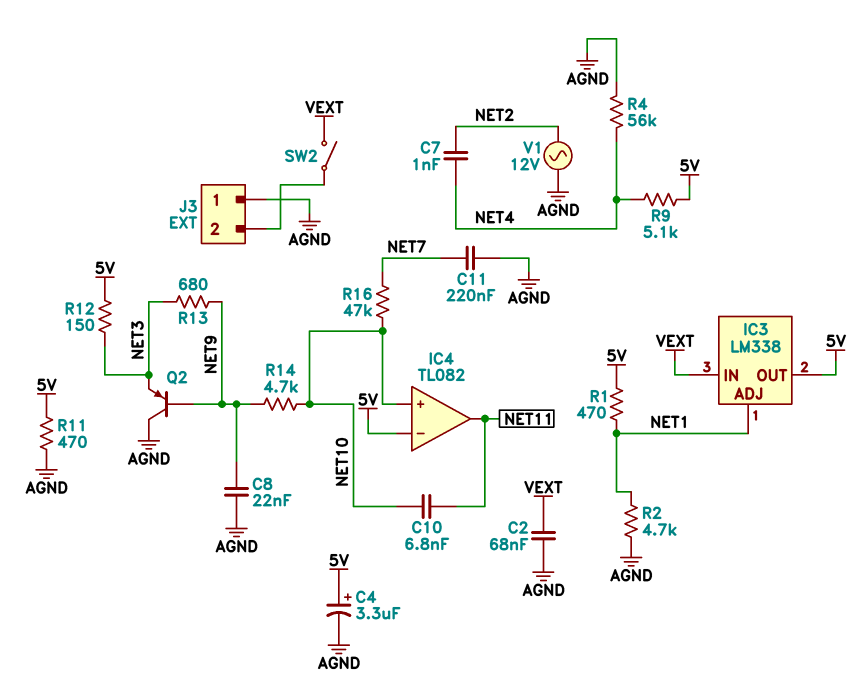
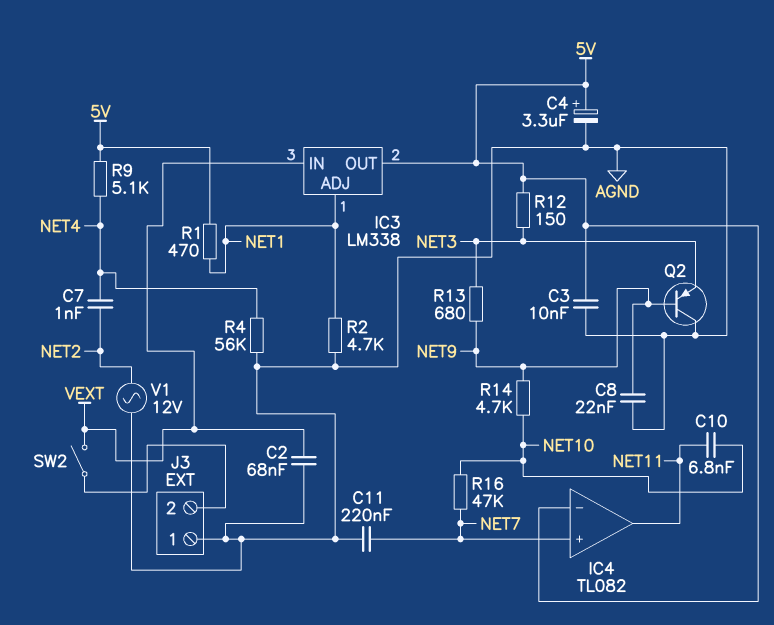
C3: none -> 10nF (5V, AGND)
IC4 pin in+: NET10 -> NET7
R11: 470 (5V, AGND) -> none

